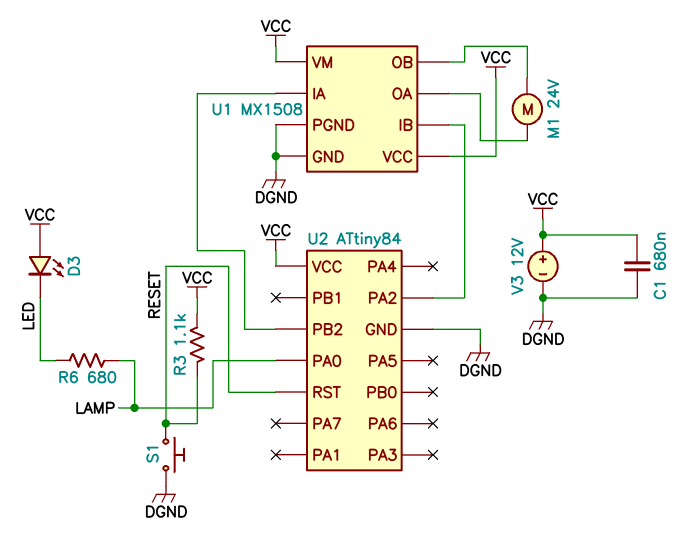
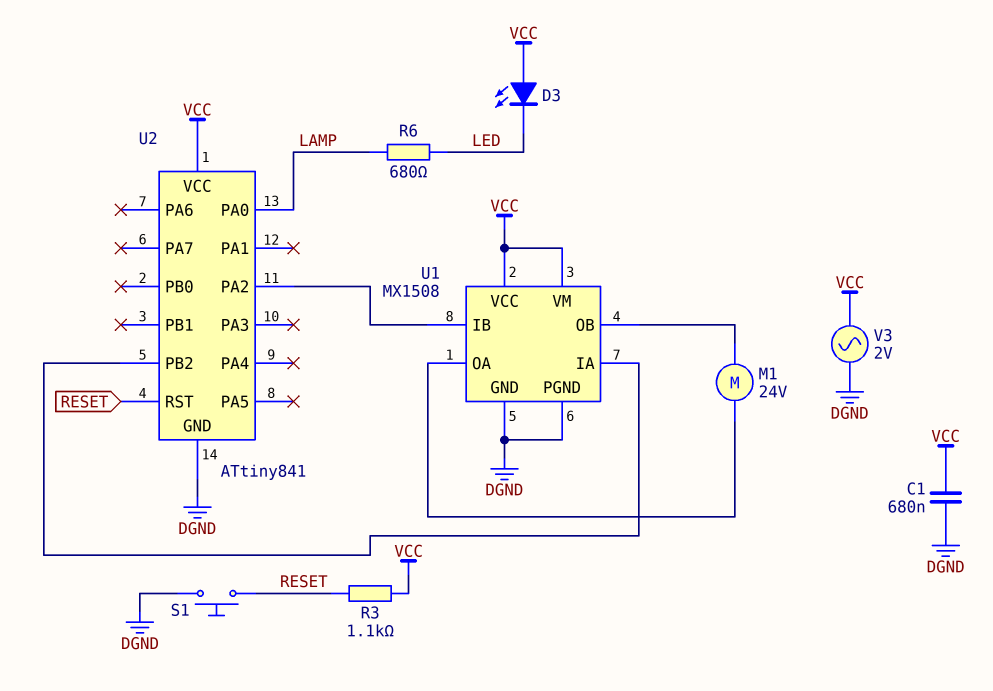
U2: ATtiny84 -> ATtiny841
V3: 12V (plus VCC, minus DGND) -> AC 2V (DGND, VCC)

